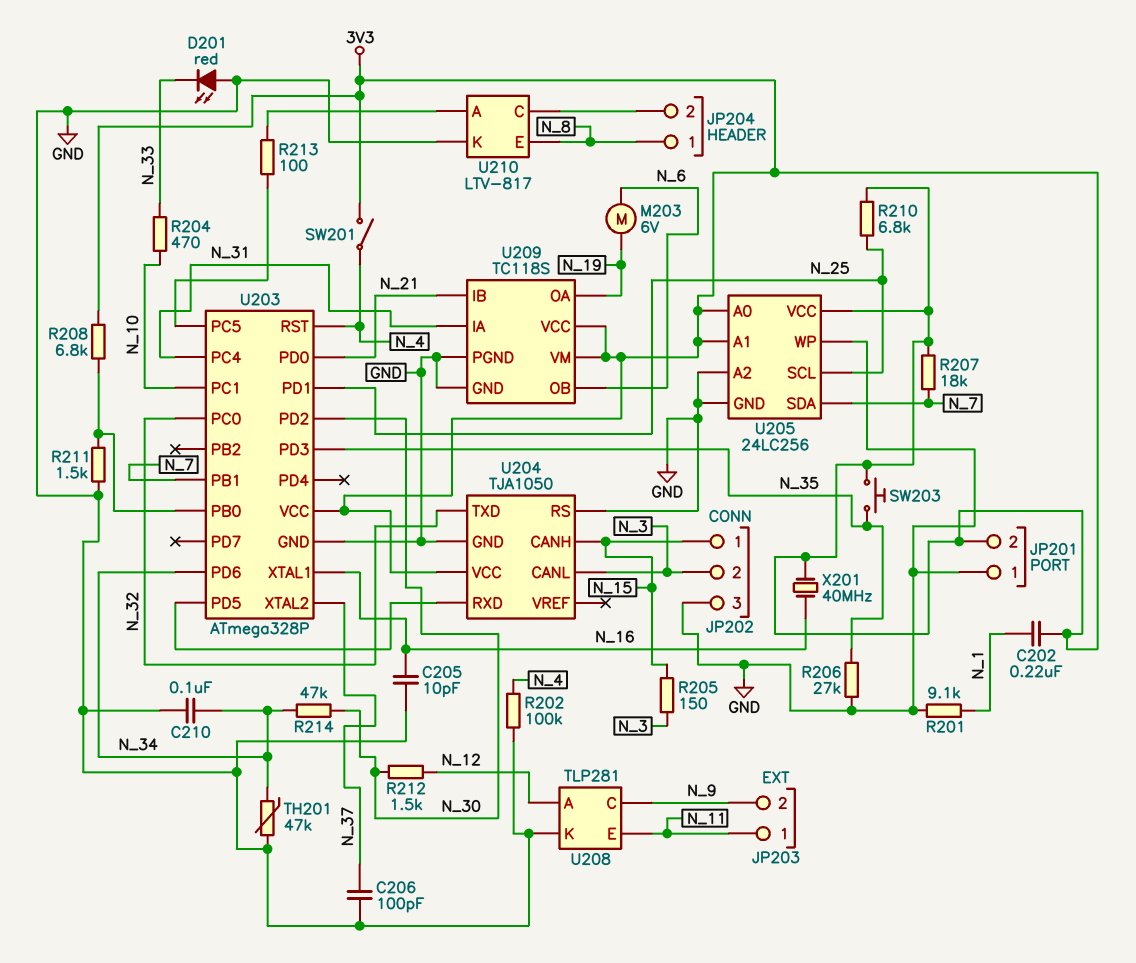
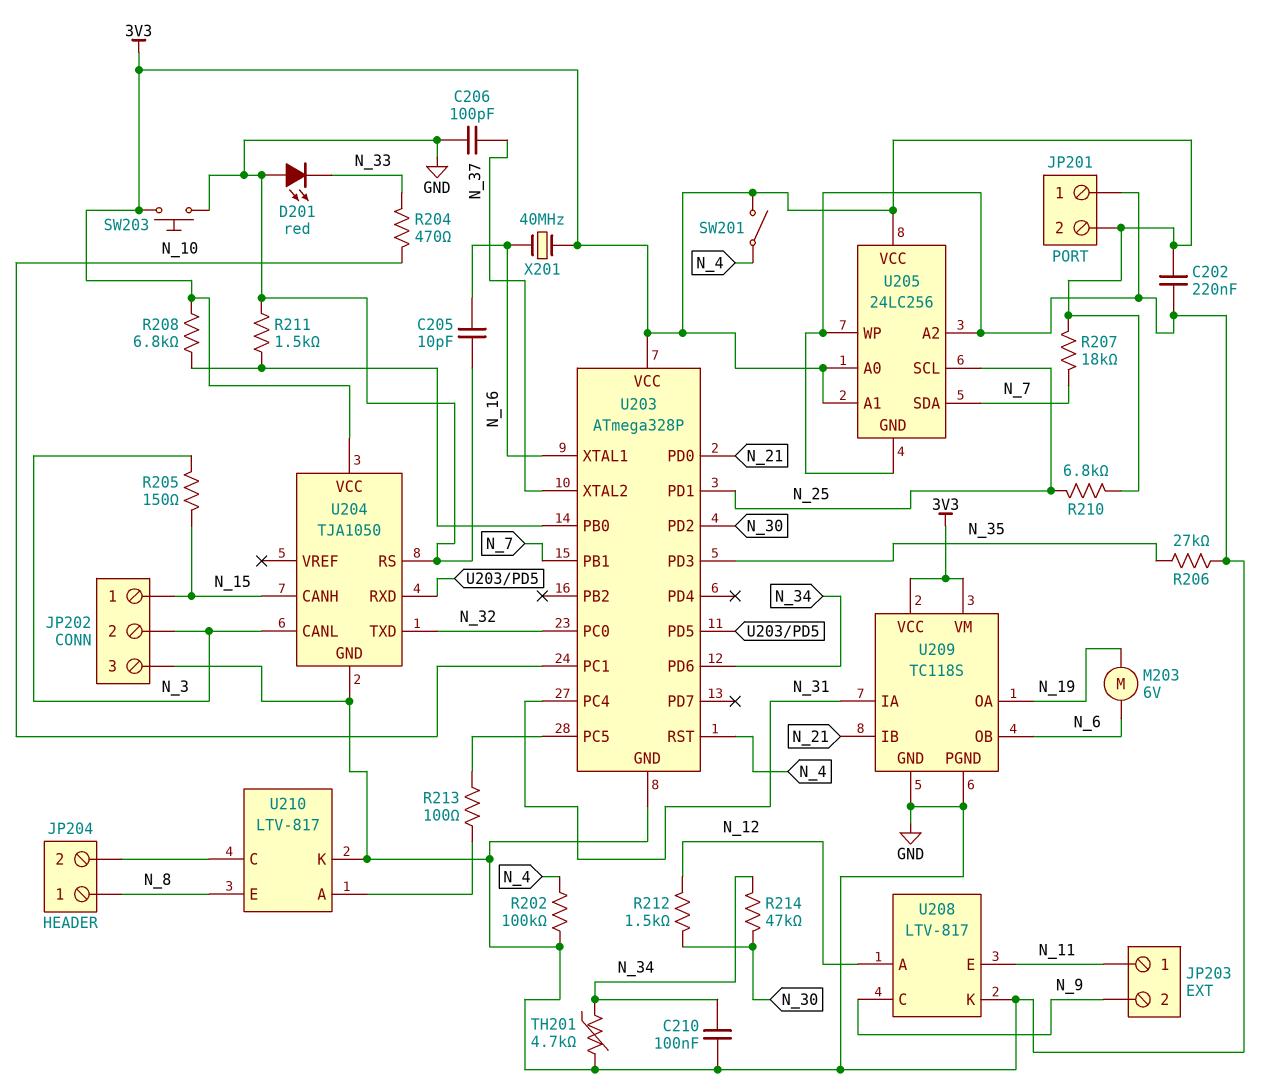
C202: 220nF (3V3, N_1) -> 220nF (3V3, GND)
R201: 9.1k (GND, N_1) -> none
SW203: button (3V3, N_35) -> button (3V3, GND)
TH201: 47k (GND, N_34) -> 4.7k (GND, N_34)
U208: TLP281 -> LTV-817

